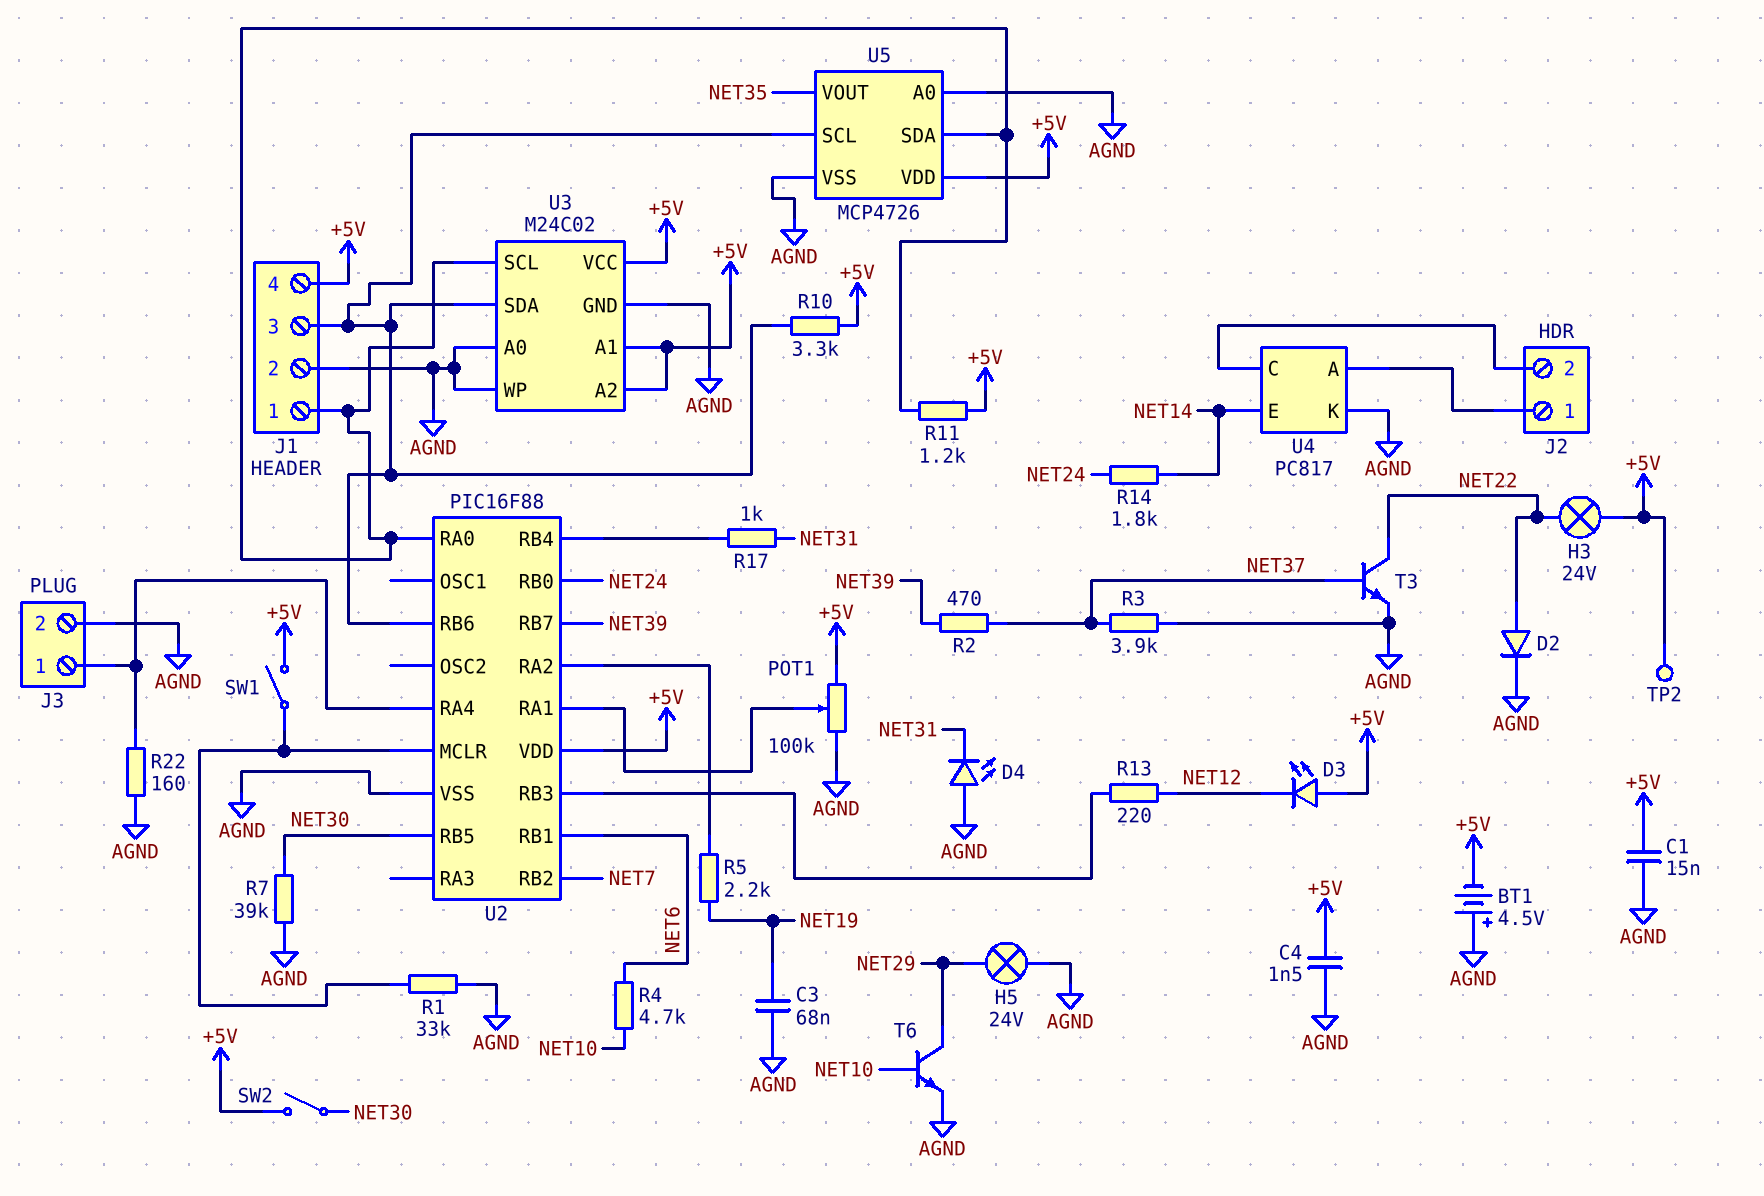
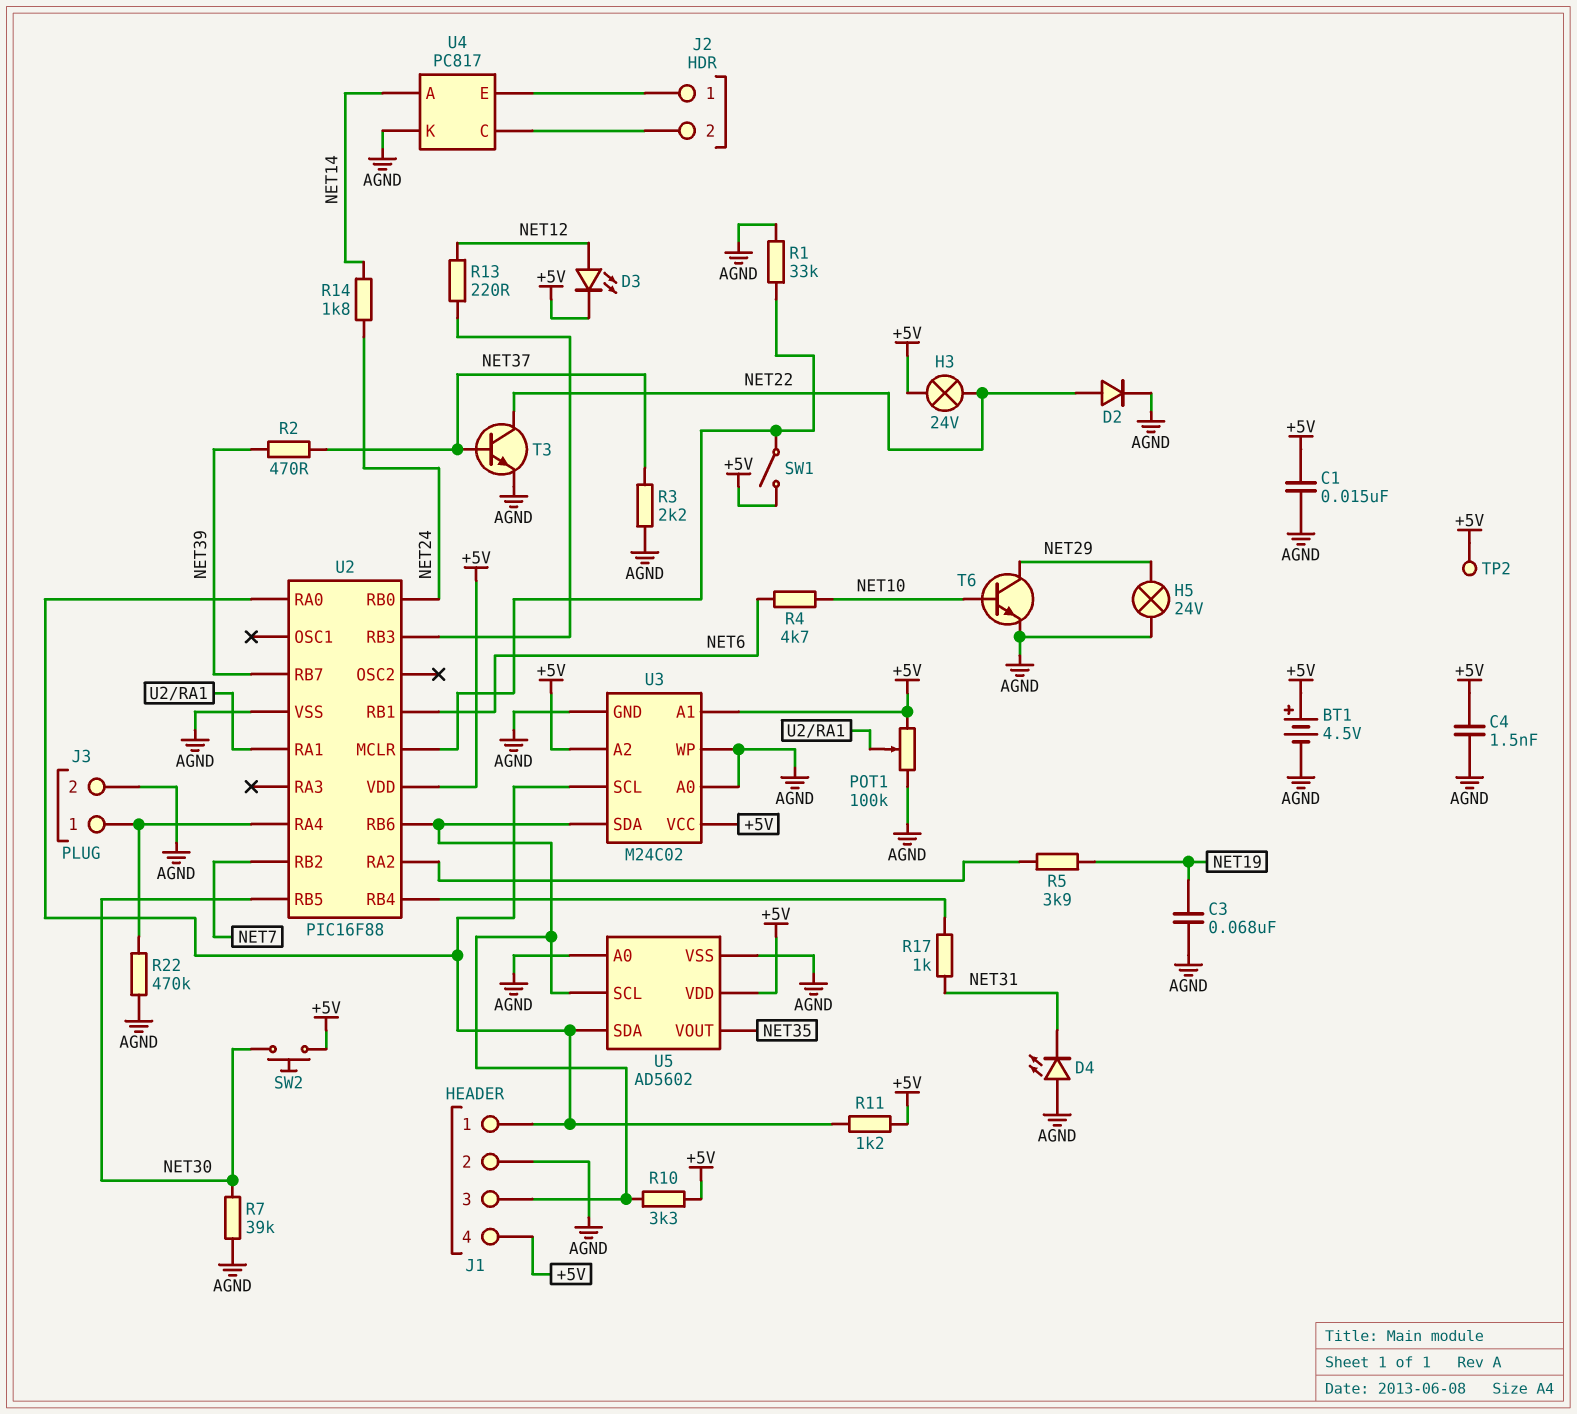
BT1: 4.5V (plus AGND, minus +5V) -> 4.5V (plus +5V, minus AGND)
D3: LED (A +5V, K NET12) -> LED (A NET12, K +5V)
R3: 3.9k (AGND, NET37) -> 2.2k (AGND, NET37)
R5: 2.2k (NET19, U2/RA2) -> 3.9k (NET19, U2/RA2)
R22: 160 (AGND, J3/1) -> 470k (AGND, J3/1)
SW2: switch (+5V, NET30) -> button (+5V, NET30)
U4 pin A: J2/1 -> NET14
U4 pin E: NET14 -> J2/1
U5: MCP4726 -> AD5602

